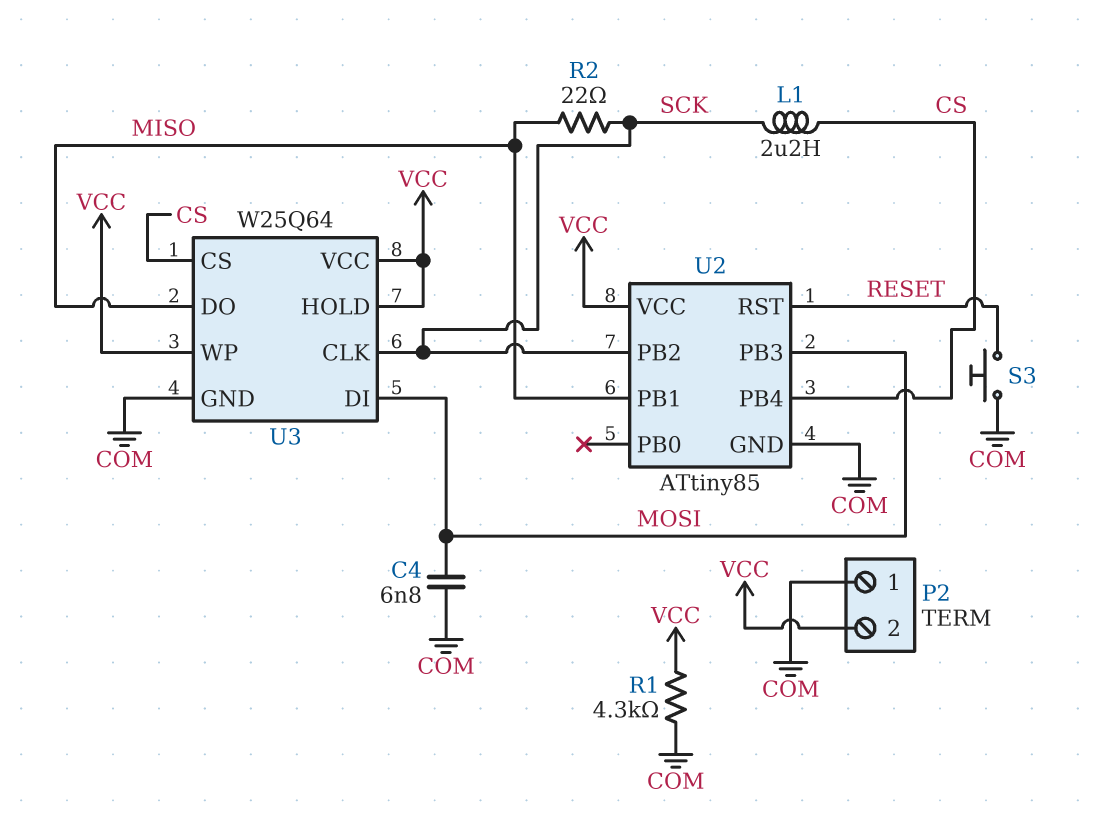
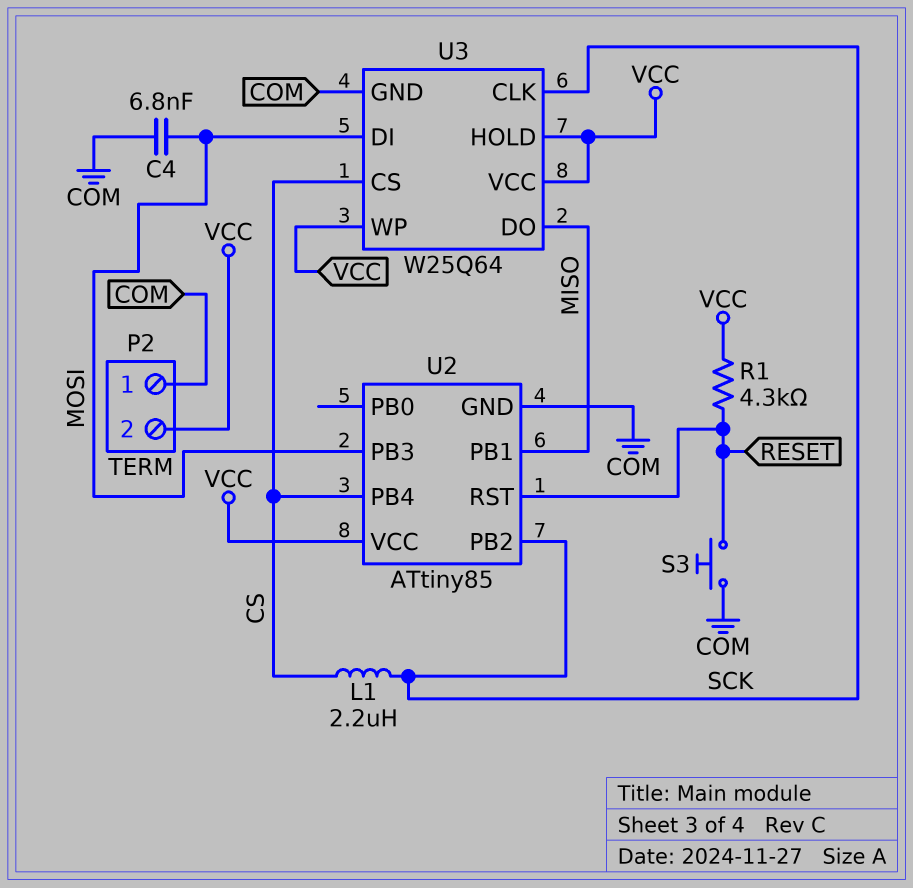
R1: 4.3k (COM, VCC) -> 4.3k (RESET, VCC)
R2: 22 (MISO, SCK) -> none

